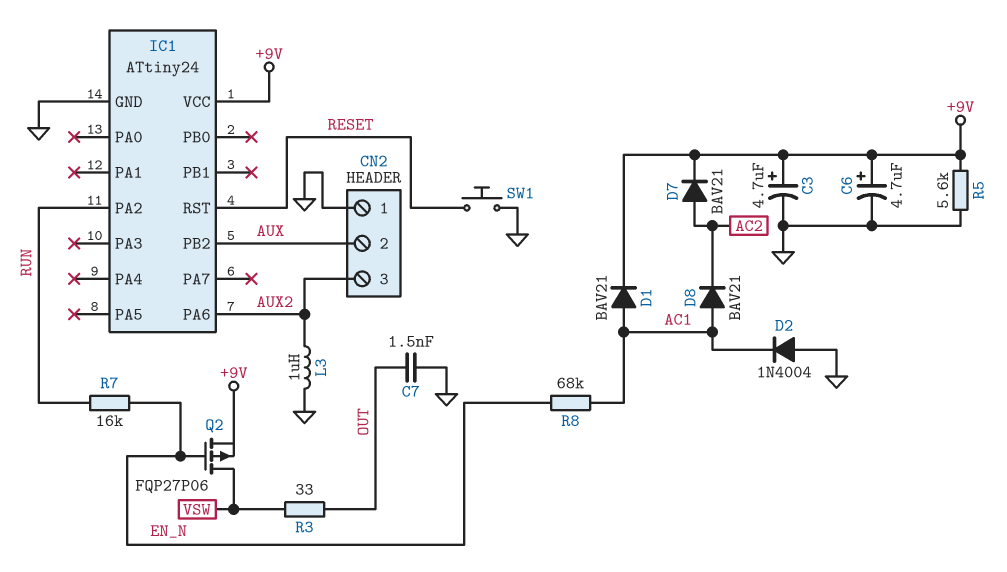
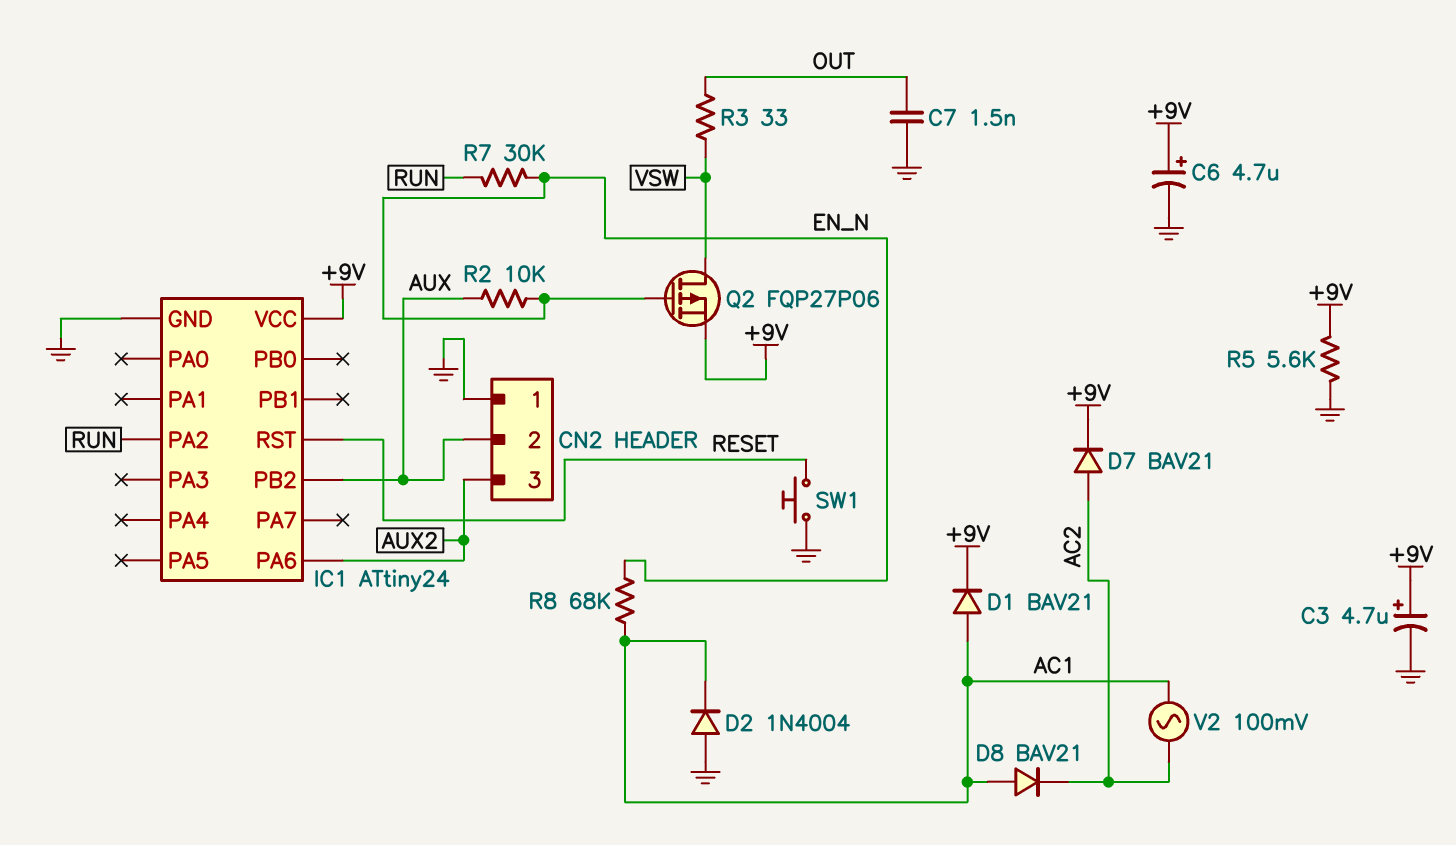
L3: 1uH (AUX2, GND) -> none
R2: none -> 10k (AUX, EN_N)
R7: 16k (EN_N, RUN) -> 30k (EN_N, RUN)
V2: none -> AC 100mV (AC1, AC2)

